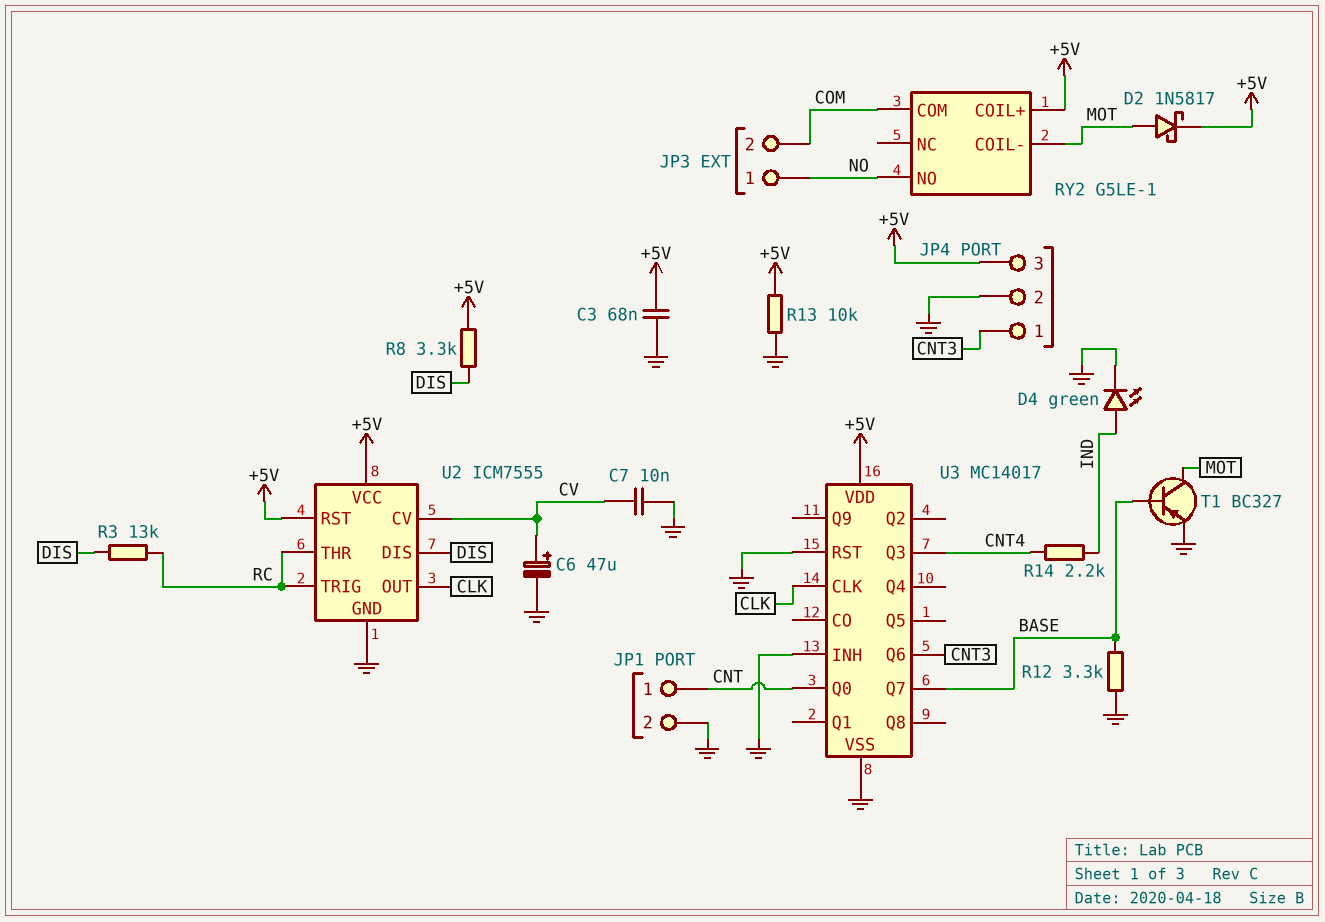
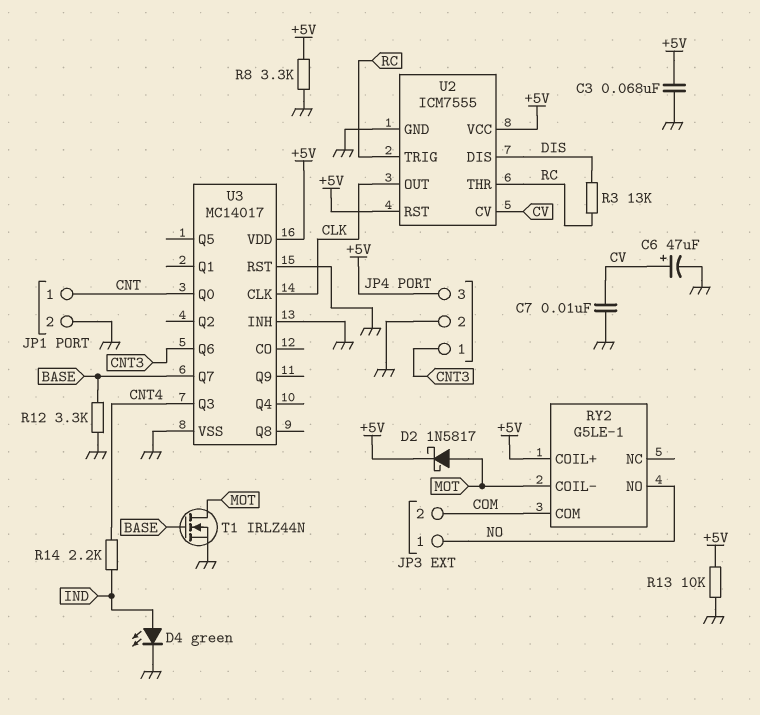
R8: 3.3k (+5V, DIS) -> 3.3k (+5V, GND)
T1: PNP BC327 (B BASE, C MOT, E GND) -> NMOS IRLZ44N (G BASE, D MOT, S GND)

